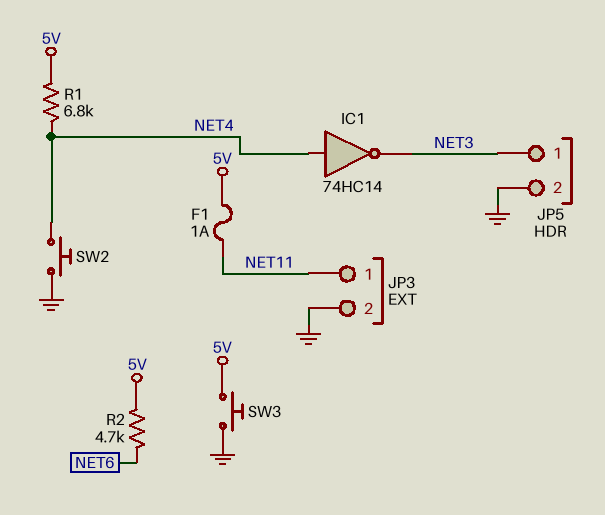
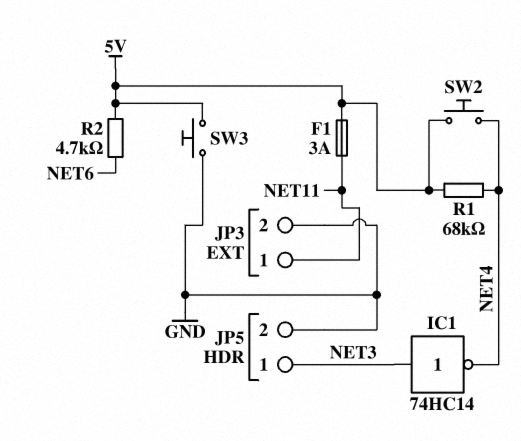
F1: 1A (5V, NET11) -> 3A (5V, NET11)
IC1: NOT 74HC14 (in NET4, out NET3) -> NOT 74HC14 (in NET3, out NET4)
R1: 6.8k (5V, NET4) -> 68k (5V, NET4)
SW2: button (GND, NET4) -> button (5V, NET4)

